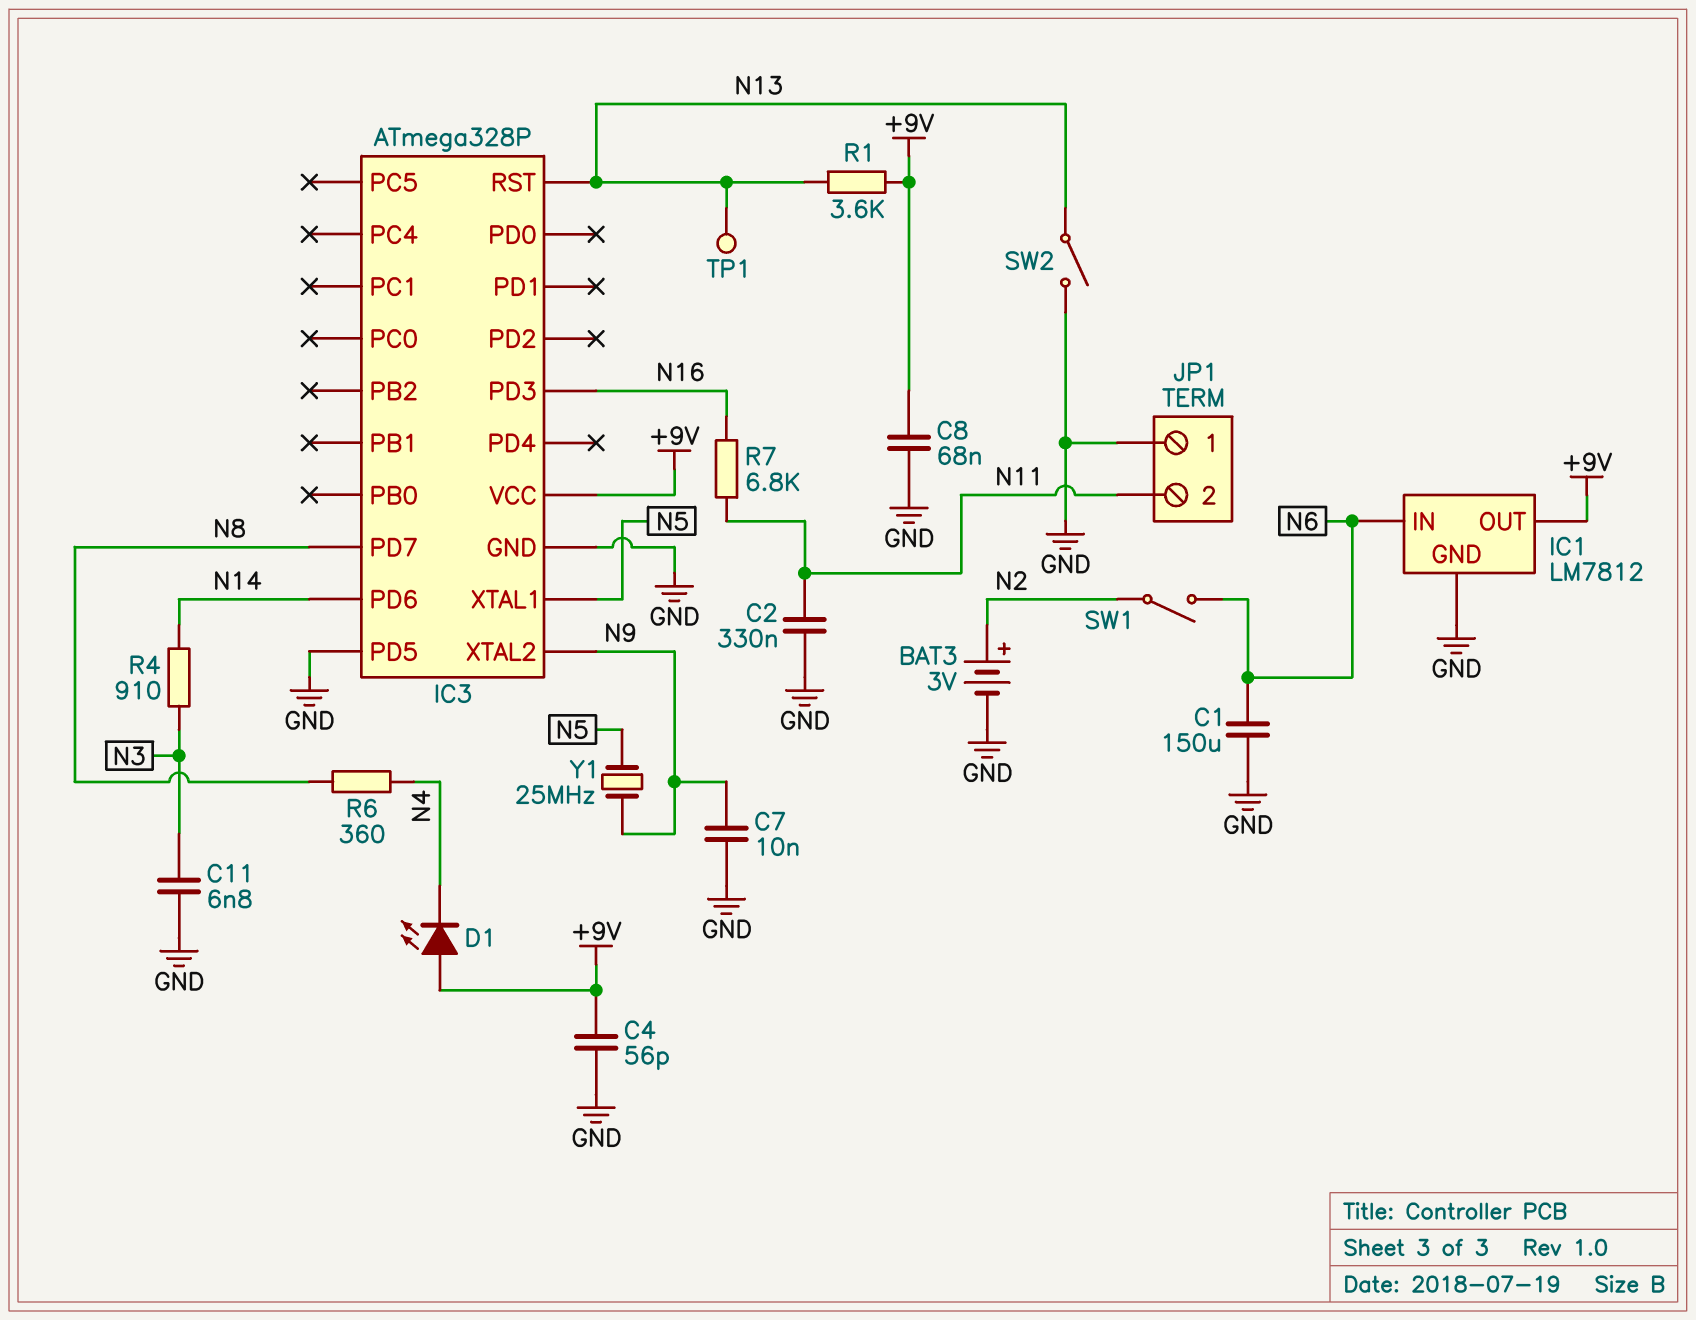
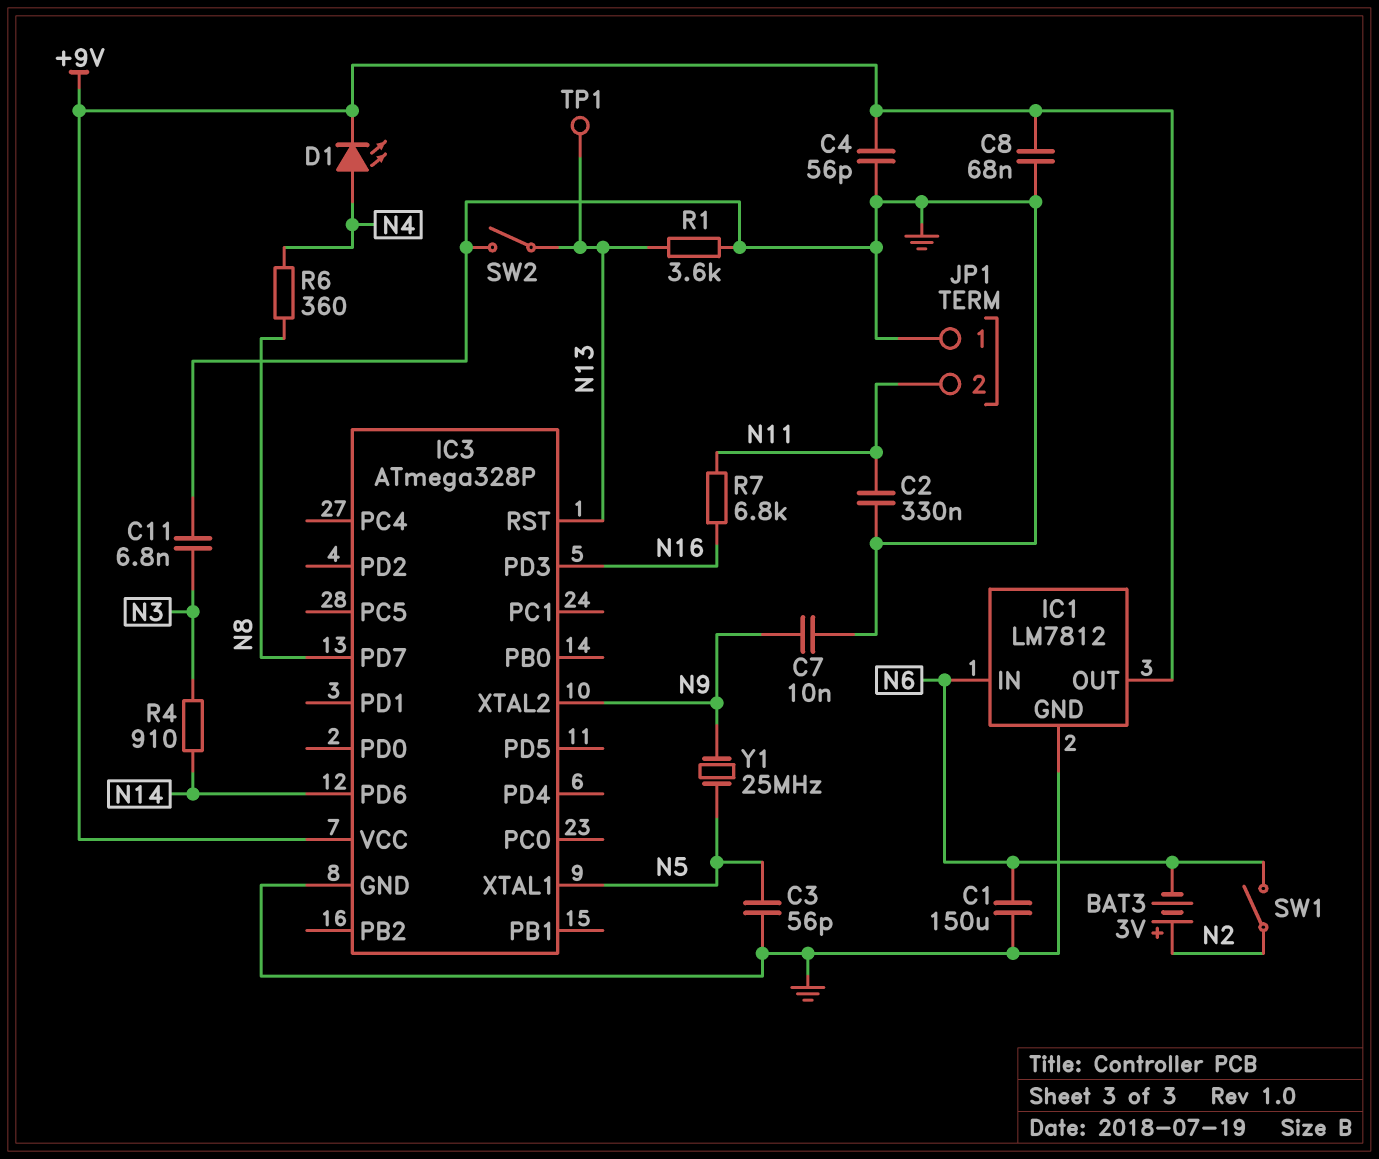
BAT3: 3V (plus N2, minus GND) -> 3V (plus N2, minus N6)
C3: none -> 56pF (GND, N5)
D1: LED (A +9V, K N4) -> LED (A N4, K +9V)
IC3 pin PD5: GND -> none
R1: 3.6k (+9V, N13) -> 3.6k (GND, N13)

